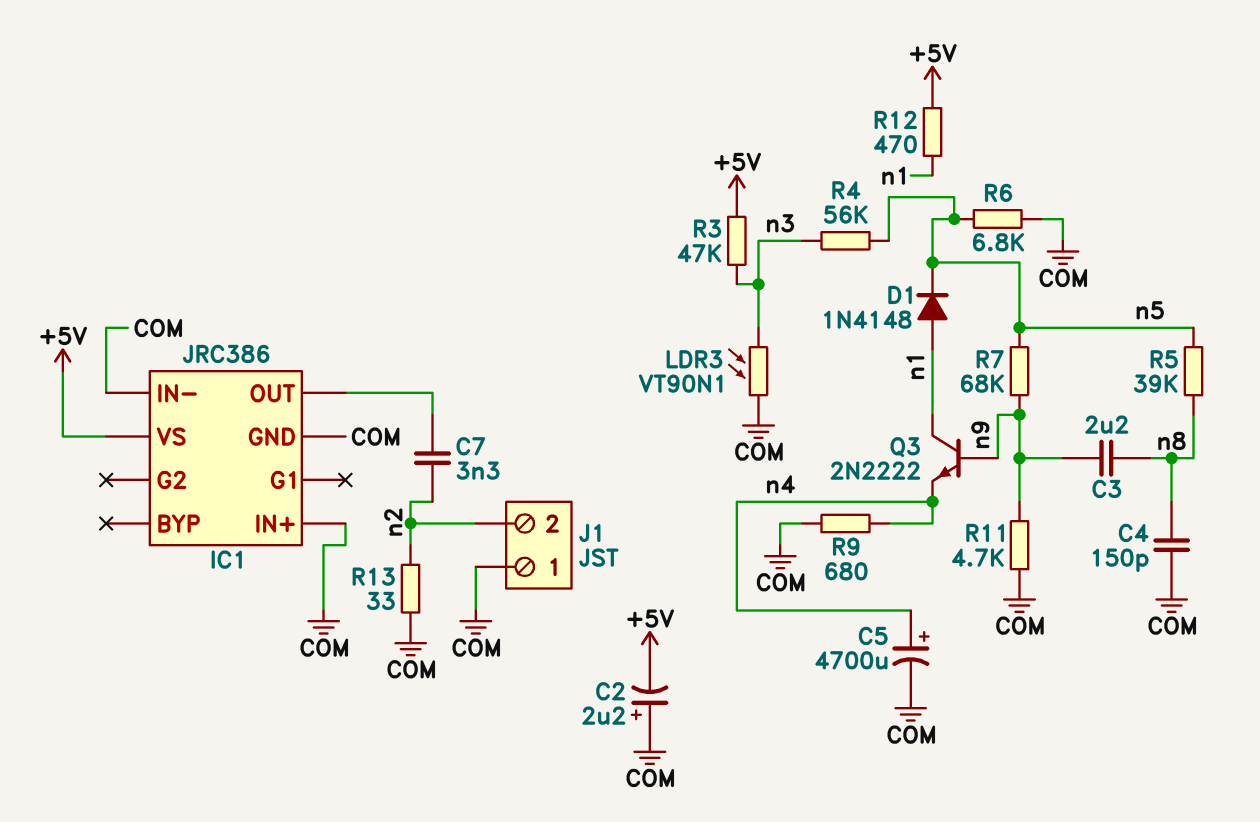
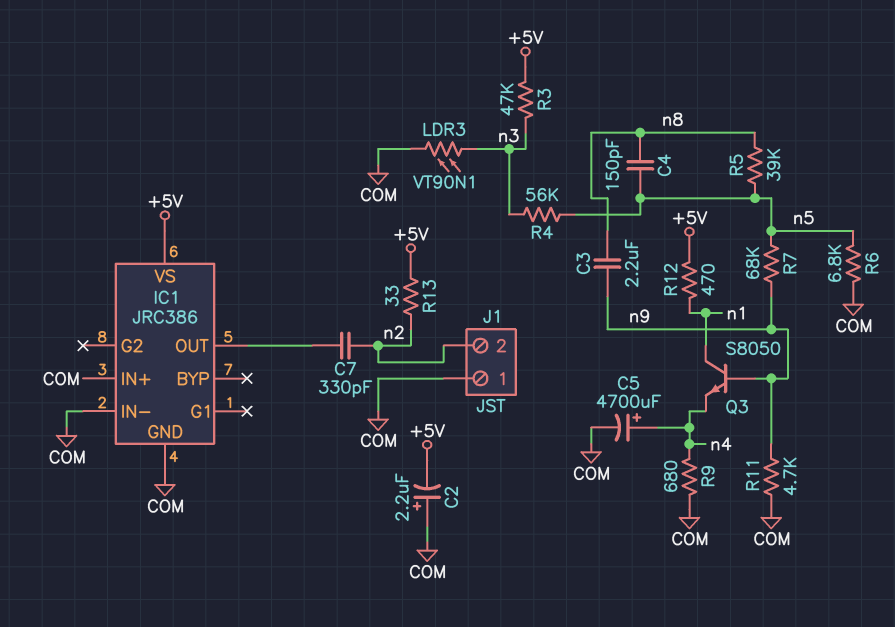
C4: 150pF (COM, n8) -> 150pF (n5, n8)
C7: 3.3nF (IC1/OUT, n2) -> 330pF (IC1/OUT, n2)
D1: diode 1N4148 (A n1, K n5) -> none
Q3: NPN 2N2222 (B n9, C n1, E n4) -> NPN S8050 (B n9, C n1, E n4)
R13: 33 (COM, n2) -> 33 (+5V, n2)

